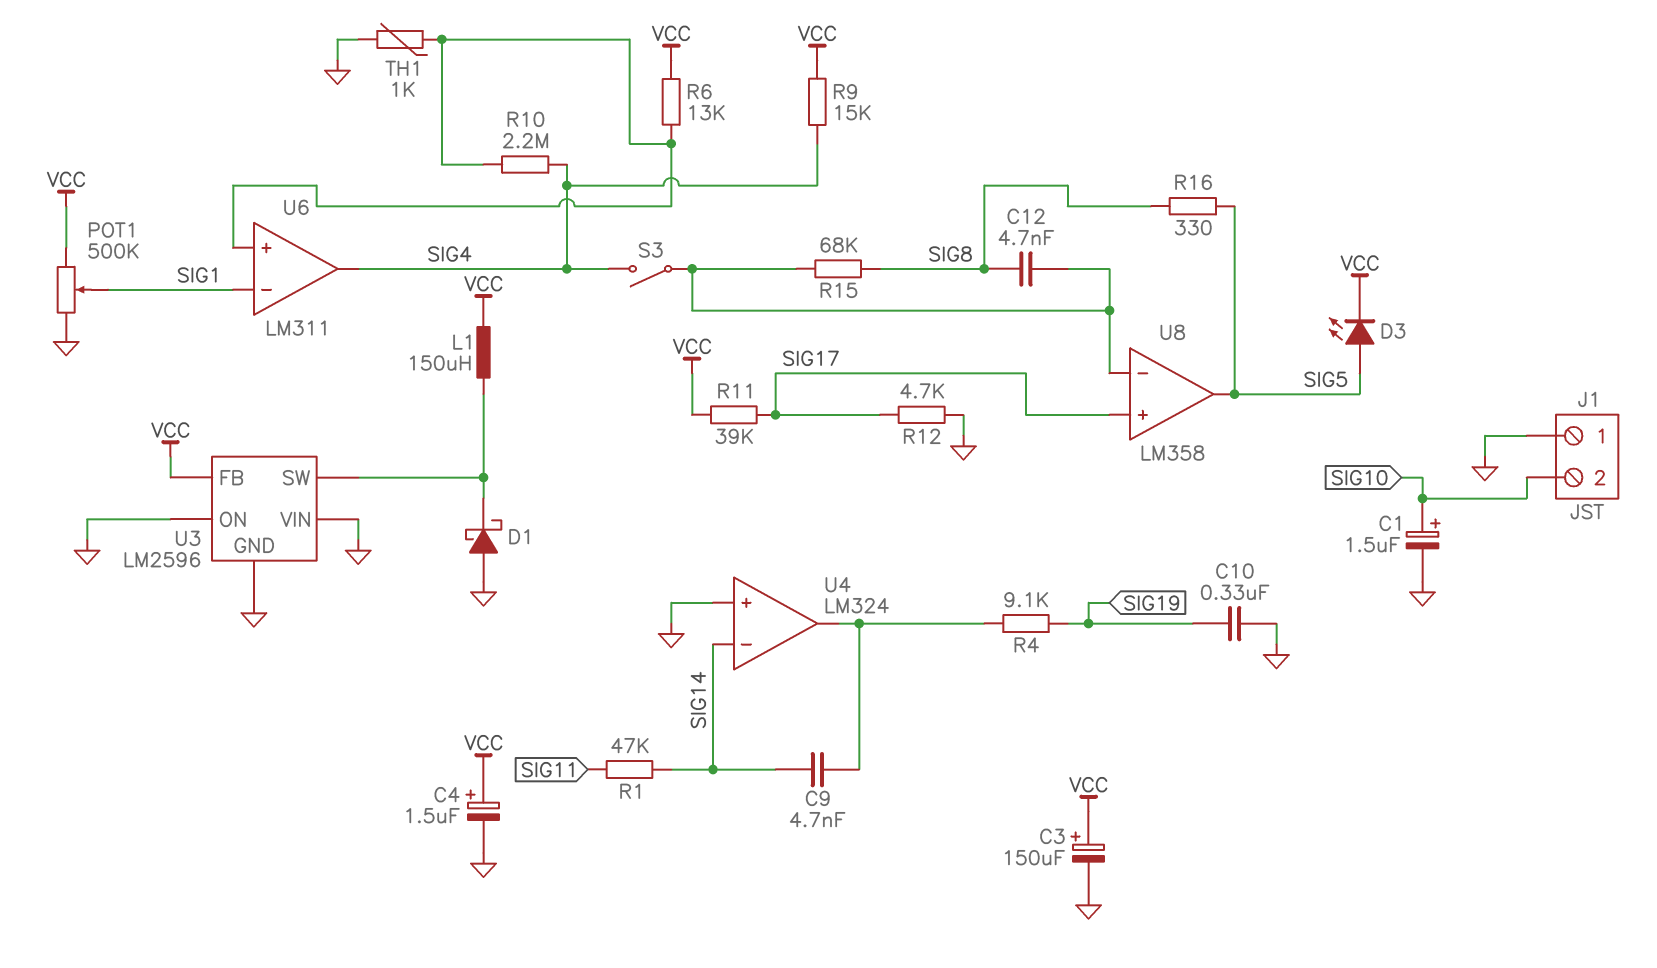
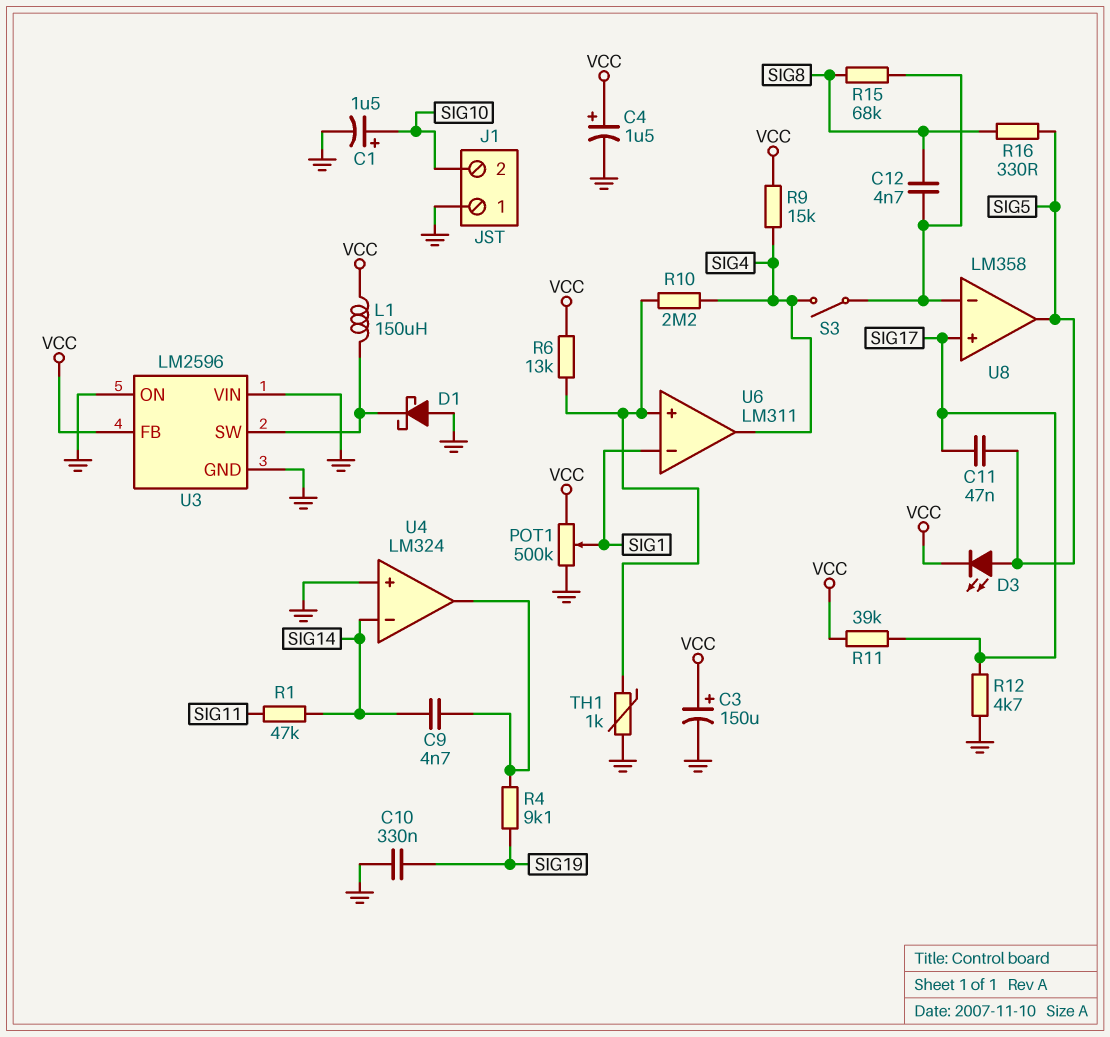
C11: none -> 47nF (SIG5, SIG17)

